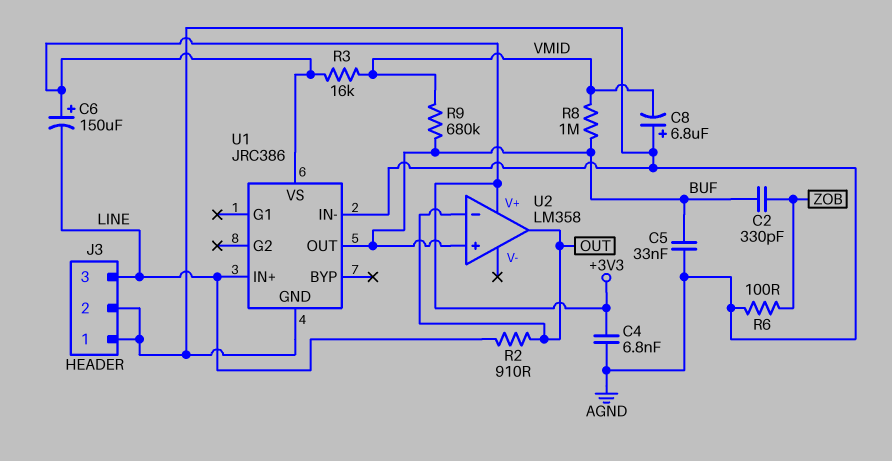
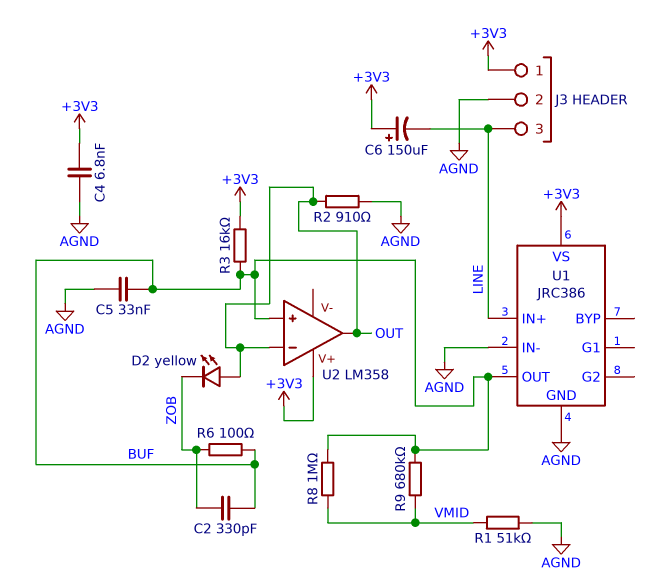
C8: 6.8uF (plus AGND, minus VMID) -> none
D2: none -> LED yellow (A OUT, K ZOB)
J3 pin 1: AGND -> +3V3
R1: none -> 51k (AGND, VMID)
R2: 910 (LINE, OUT) -> 910 (AGND, OUT)
R3: 16k (+3V3, VMID) -> 16k (+3V3, BUF)
R6: 100 (AGND, ZOB) -> 100 (BUF, ZOB)

